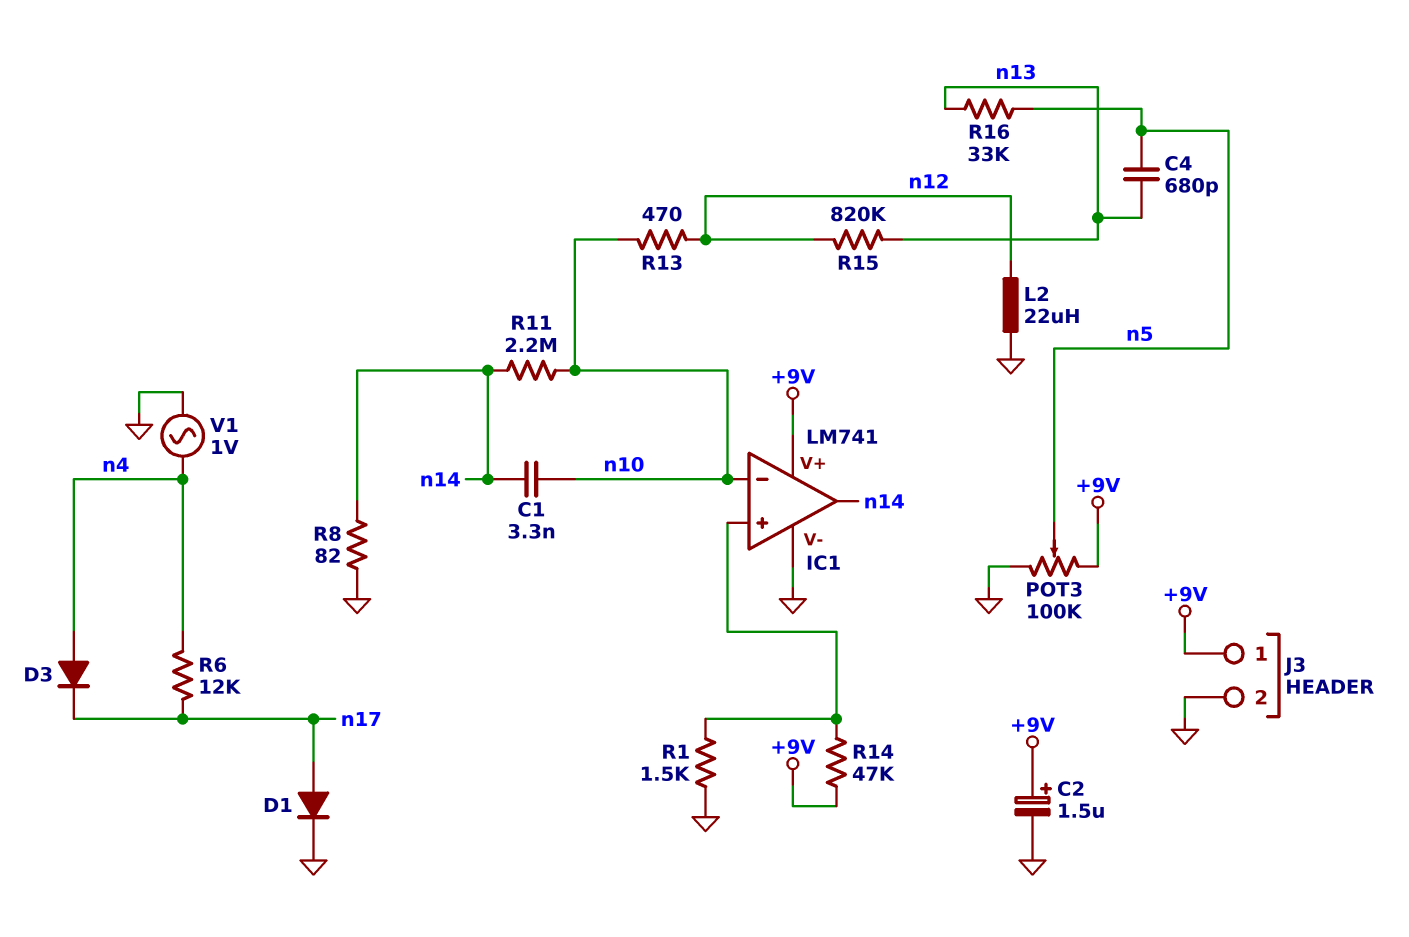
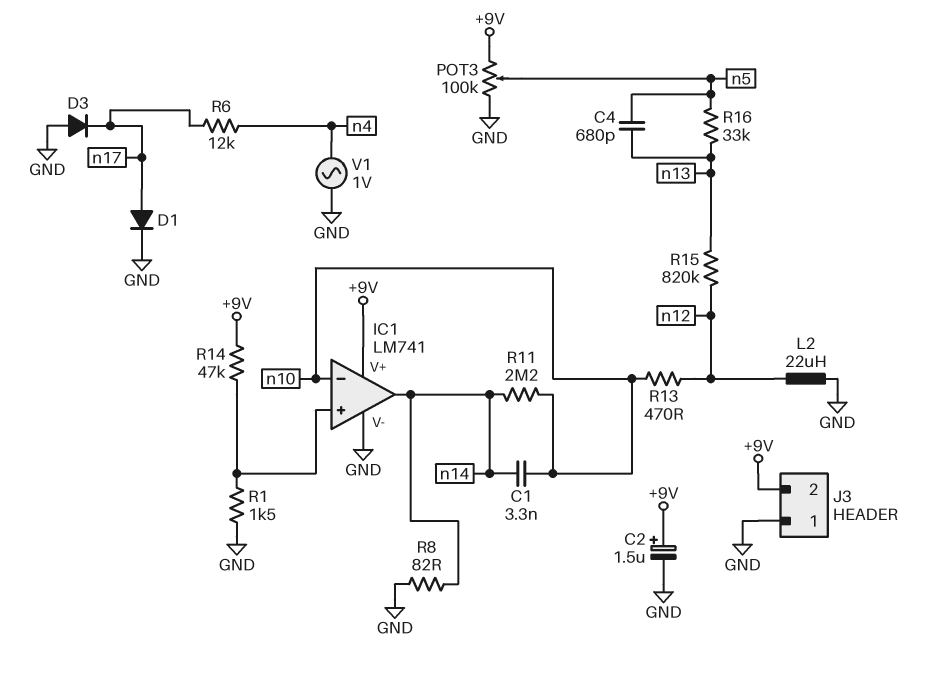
D3: diode (A n4, K n17) -> diode (A GND, K n17)
J3 pin 1: +9V -> GND
J3 pin 2: GND -> +9V

